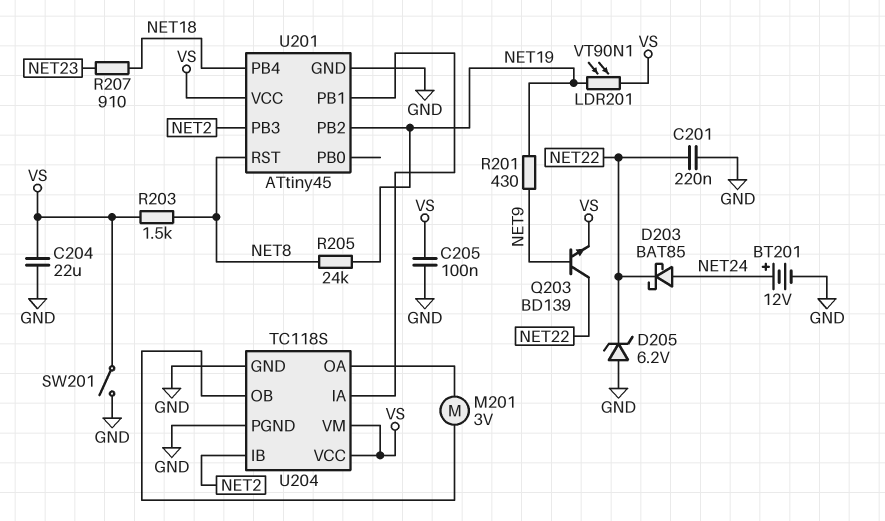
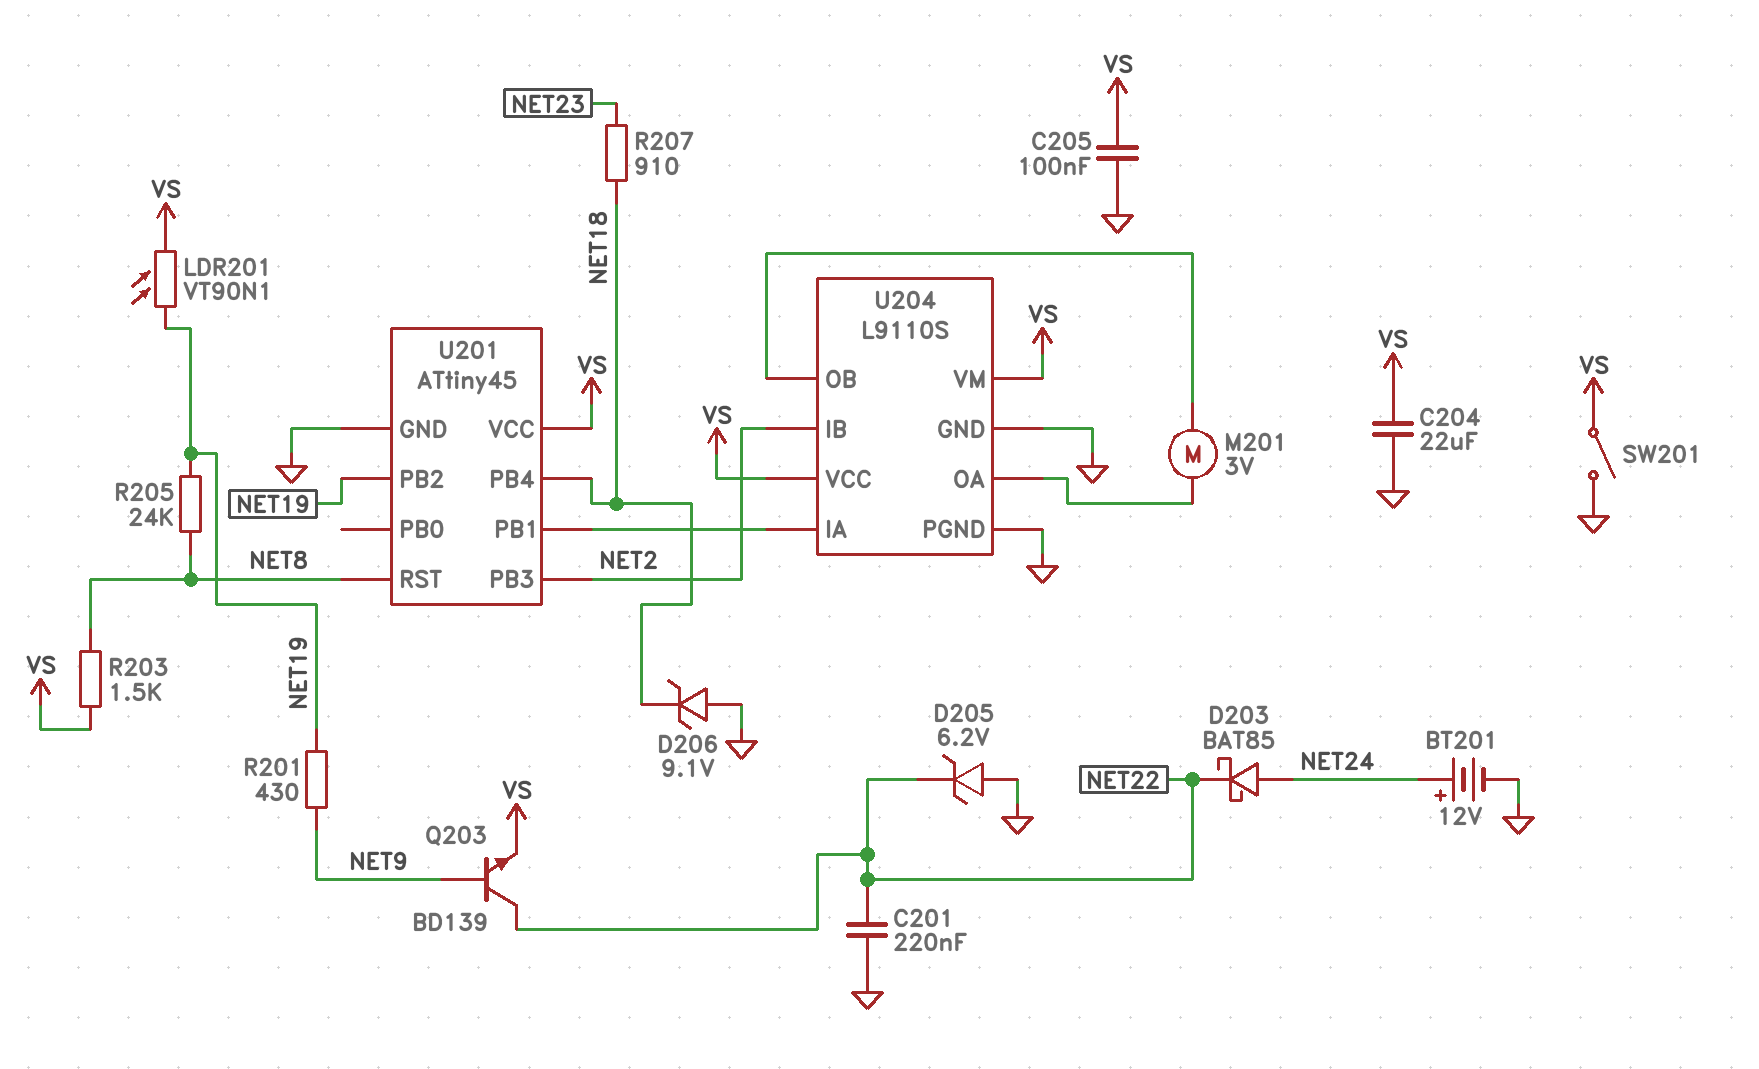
D206: none -> zener 9.1V (A GND, K NET18)
U204: TC118S -> L9110S

